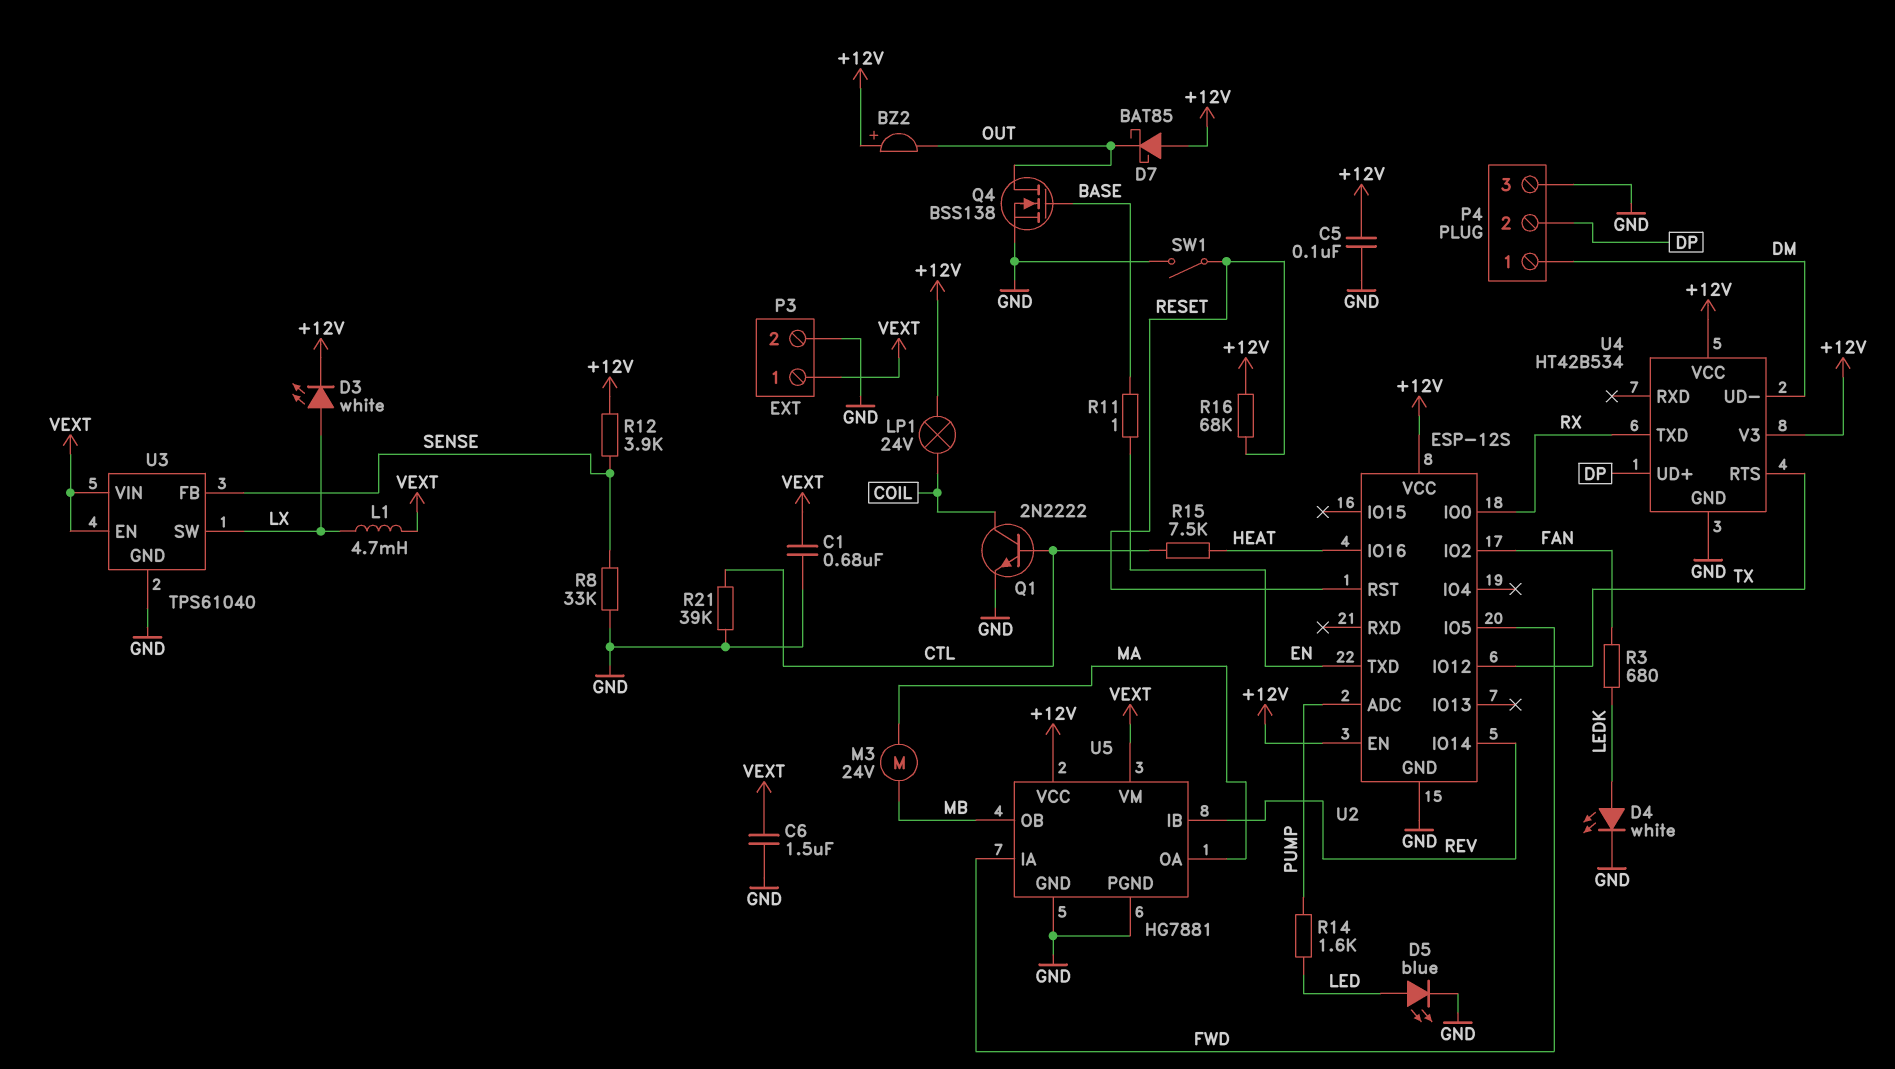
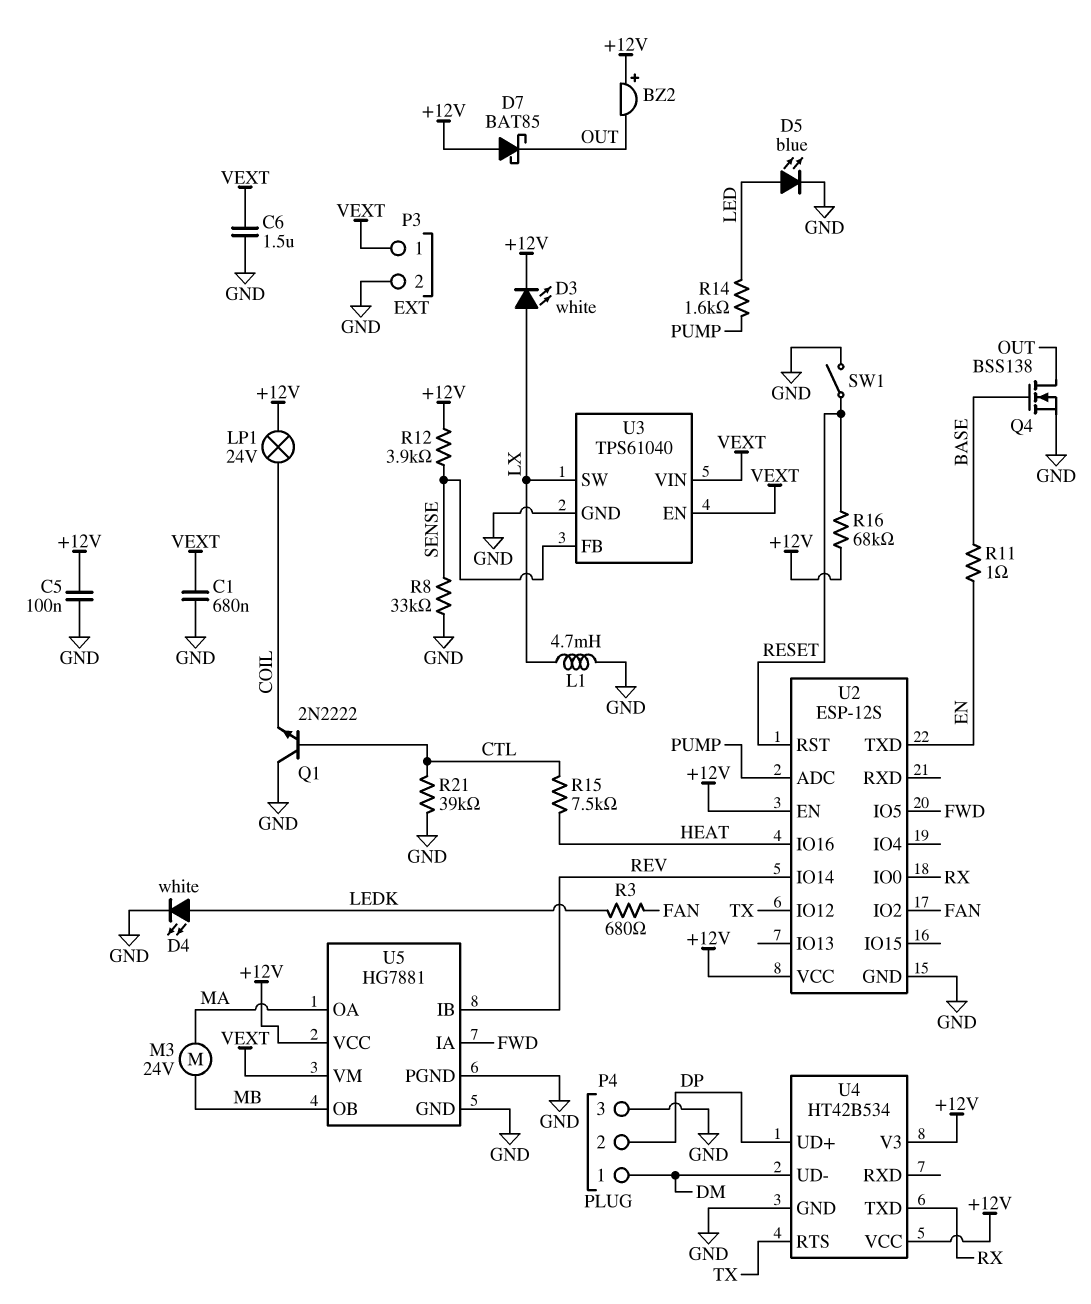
L1: 4.7mH (LX, VEXT) -> 4.7mH (GND, LX)
Q1: NPN 2N2222 (B CTL, C COIL, E GND) -> NPN 2N2222 (B CTL, C GND, E COIL)

